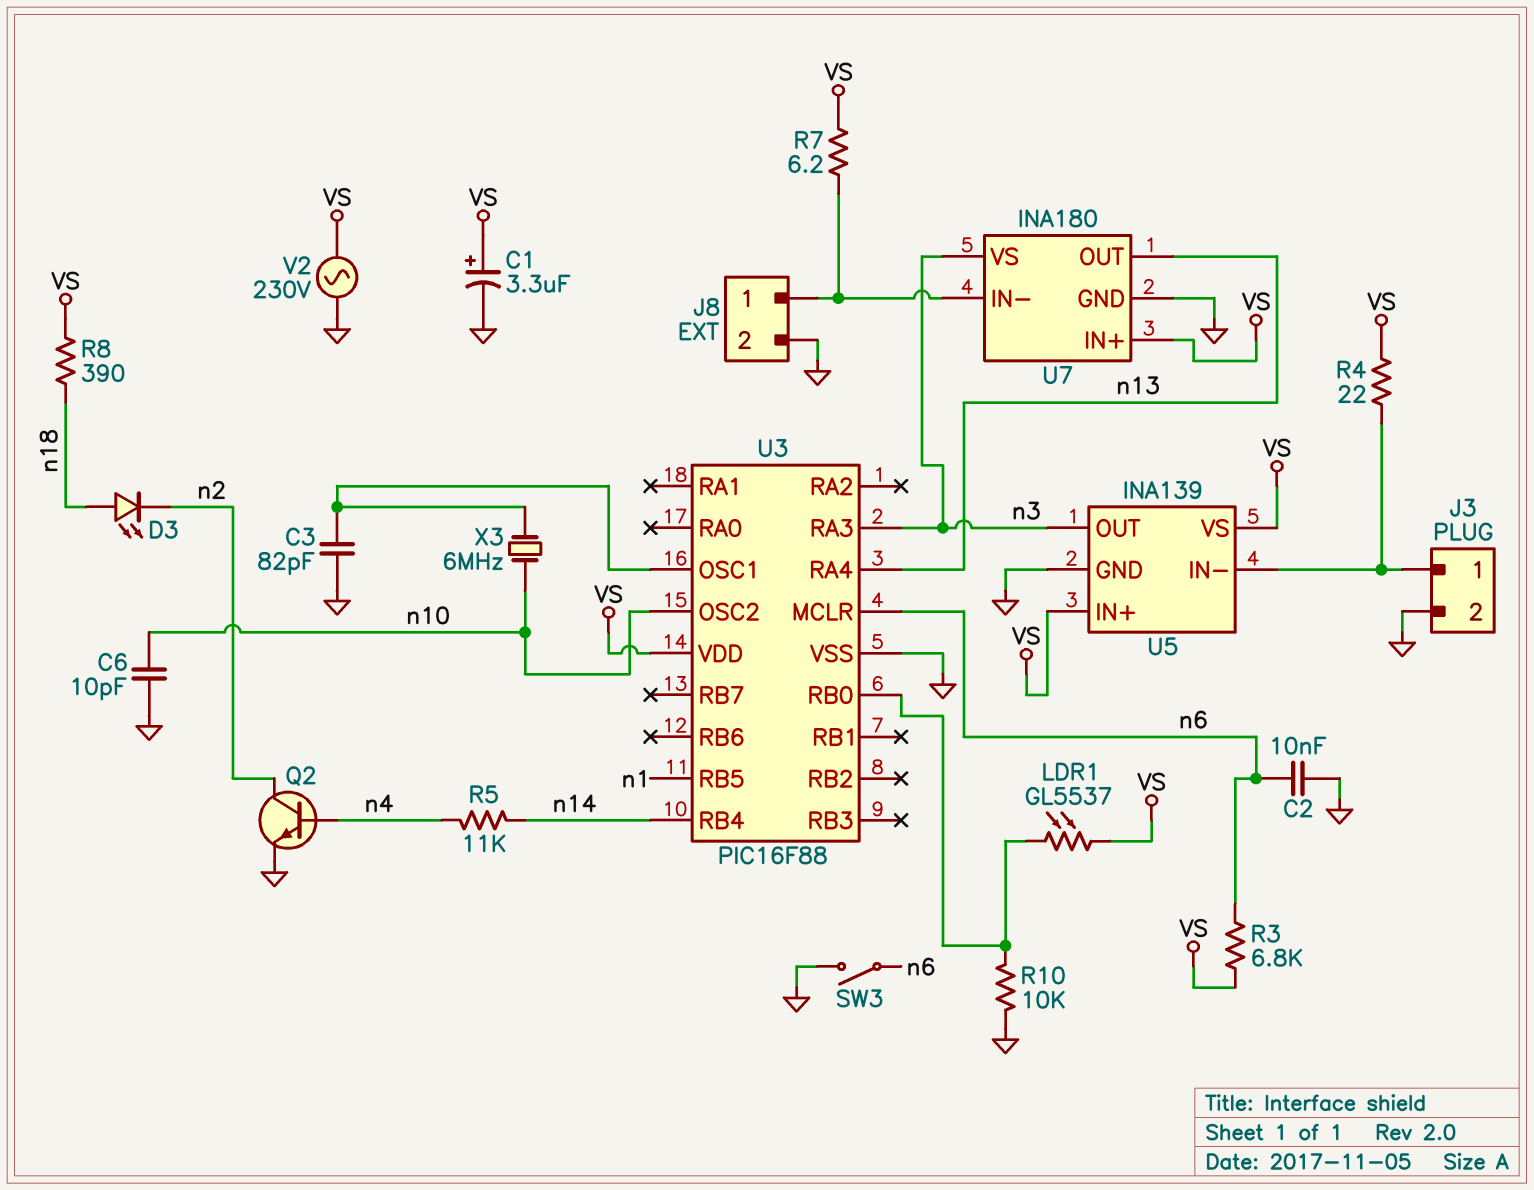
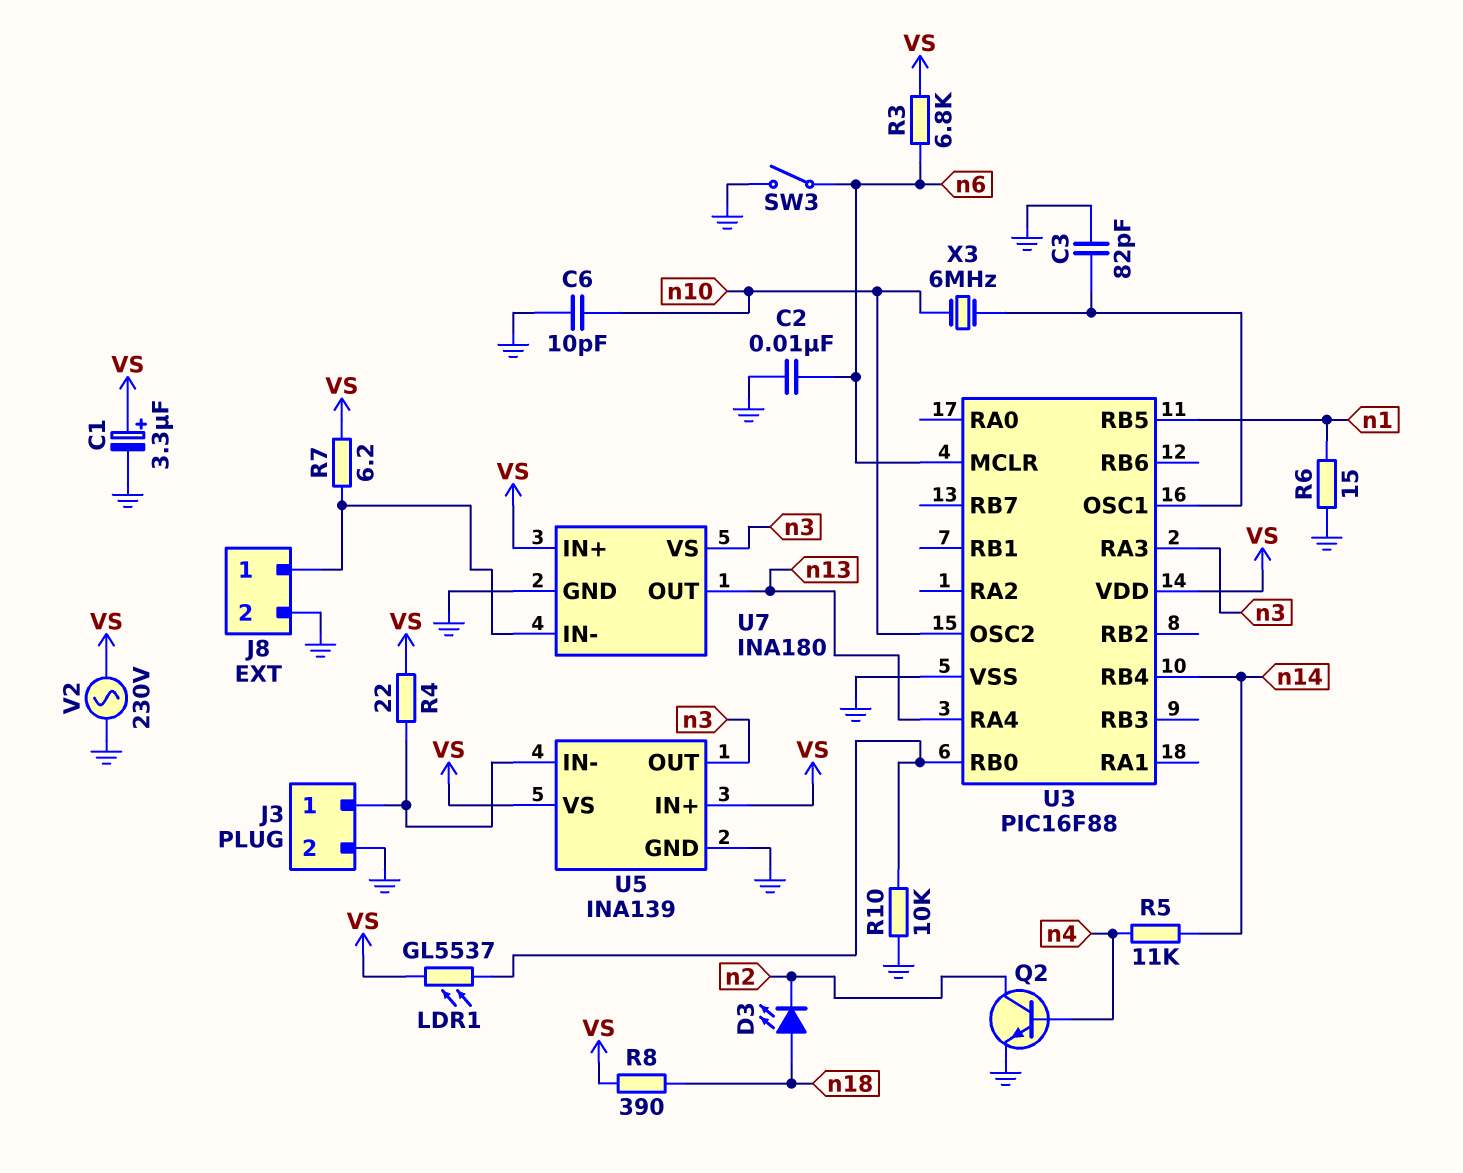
R6: none -> 15 (GND, n1)

